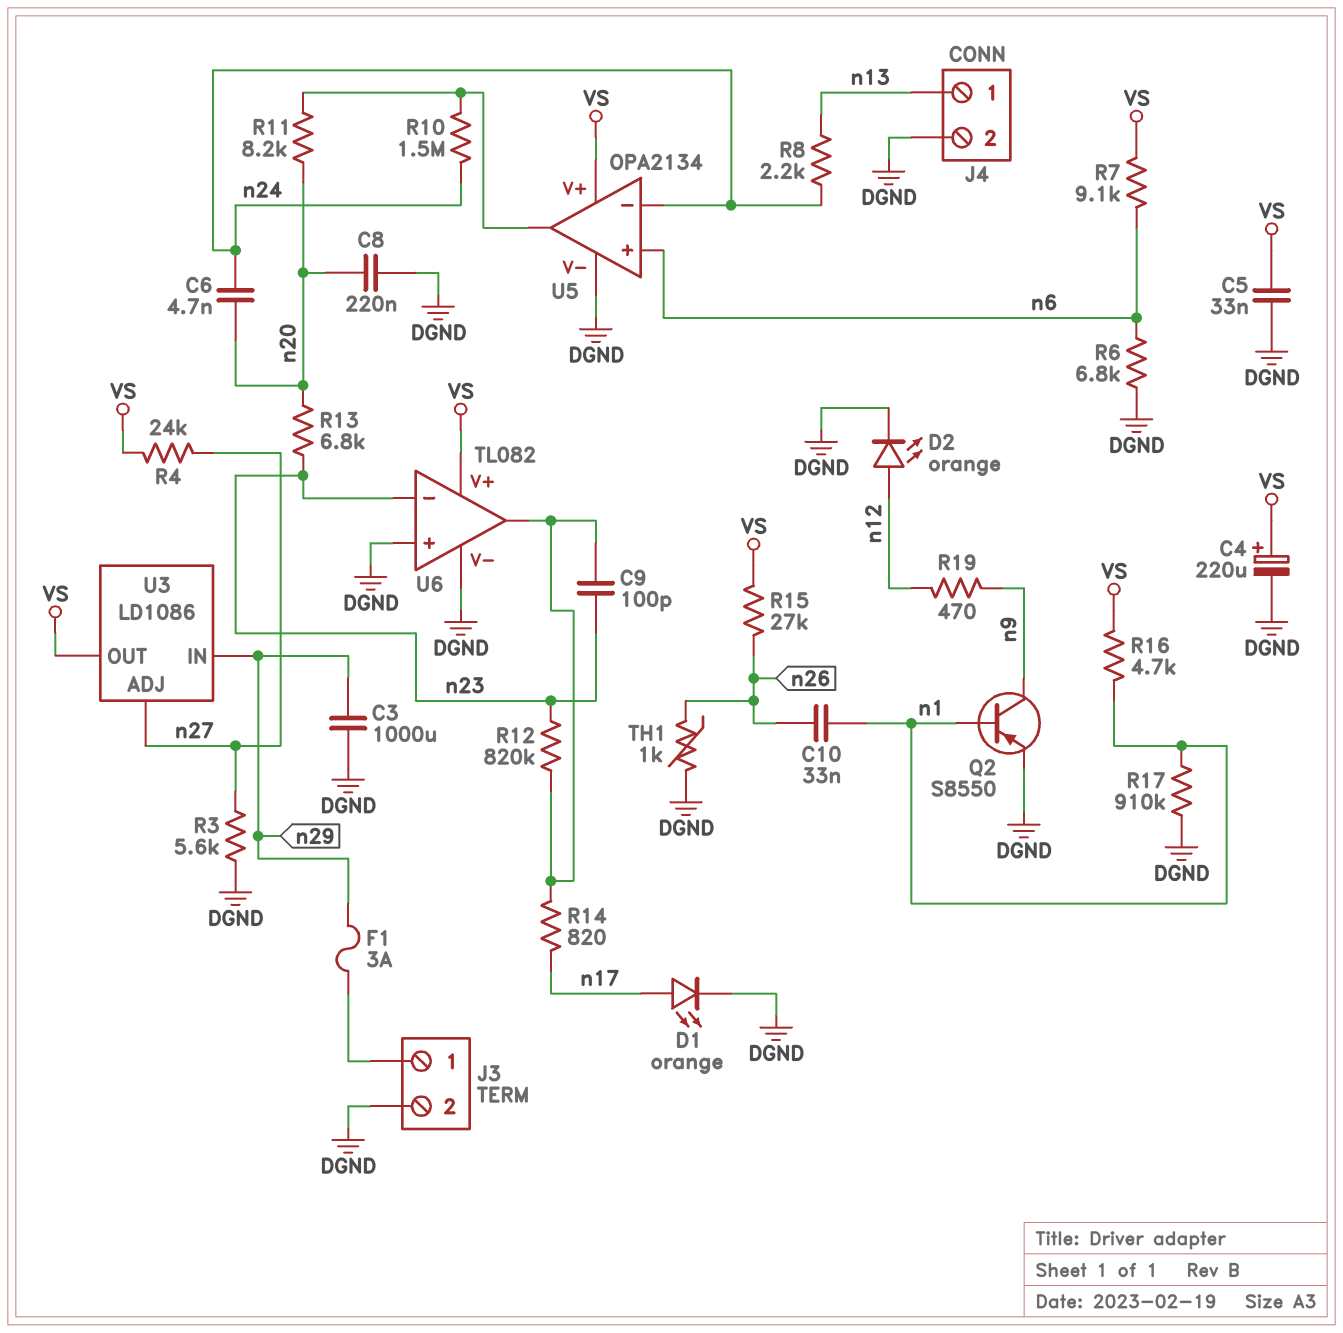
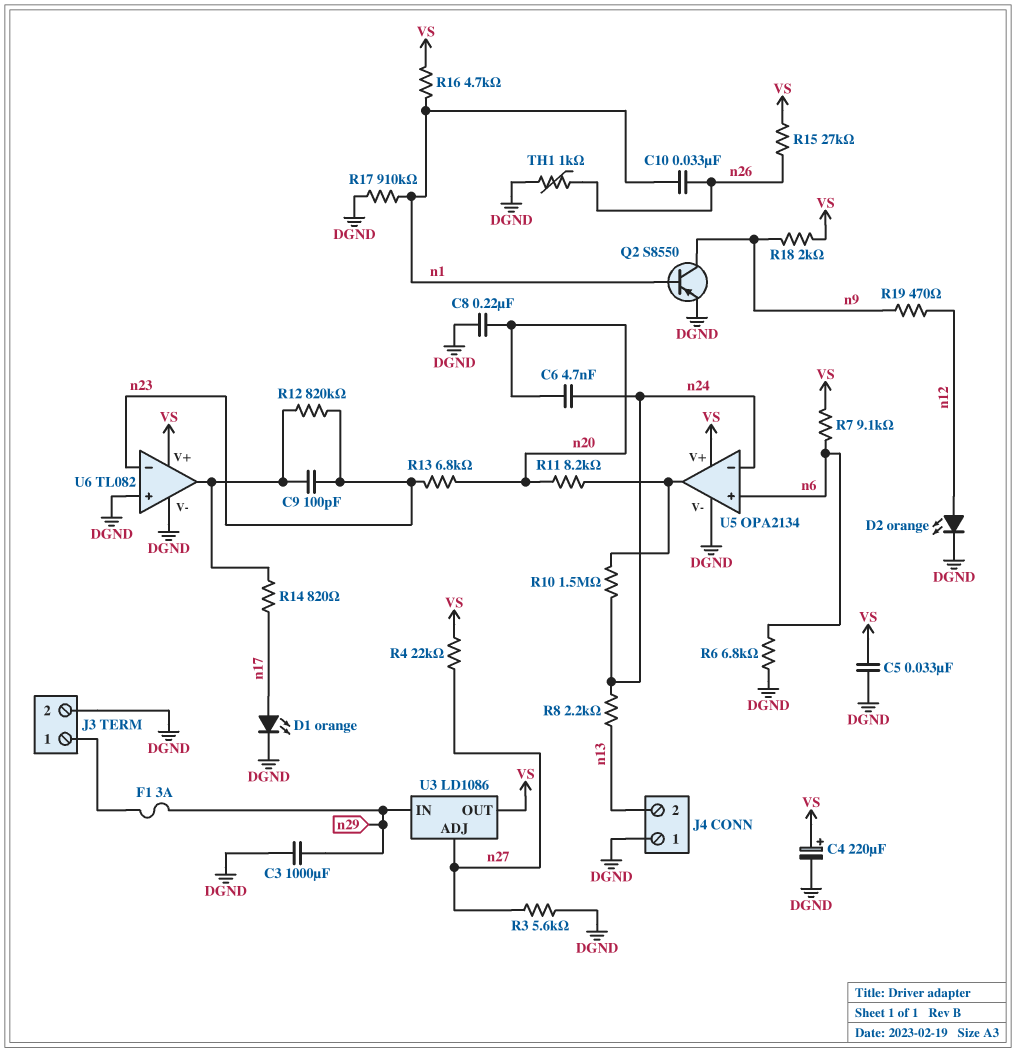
J4 pin 1: n13 -> DGND
J4 pin 2: DGND -> n13
R4: 24k (VS, n27) -> 22k (VS, n27)
R18: none -> 2k (VS, n9)

